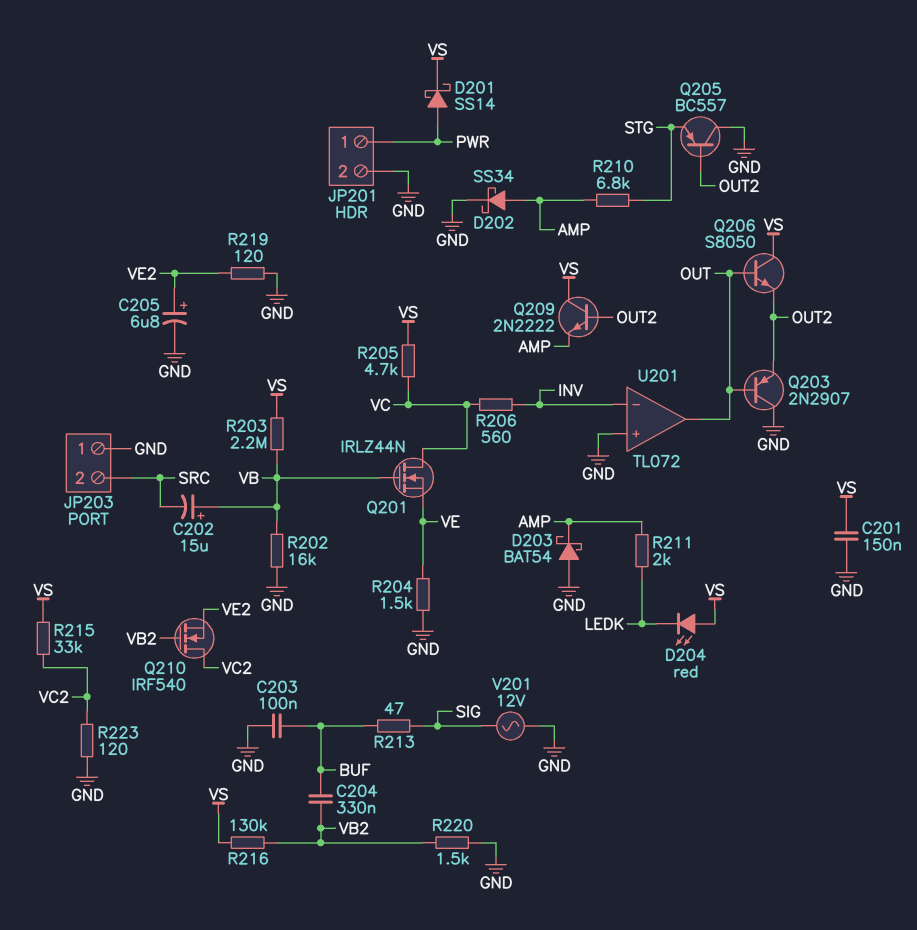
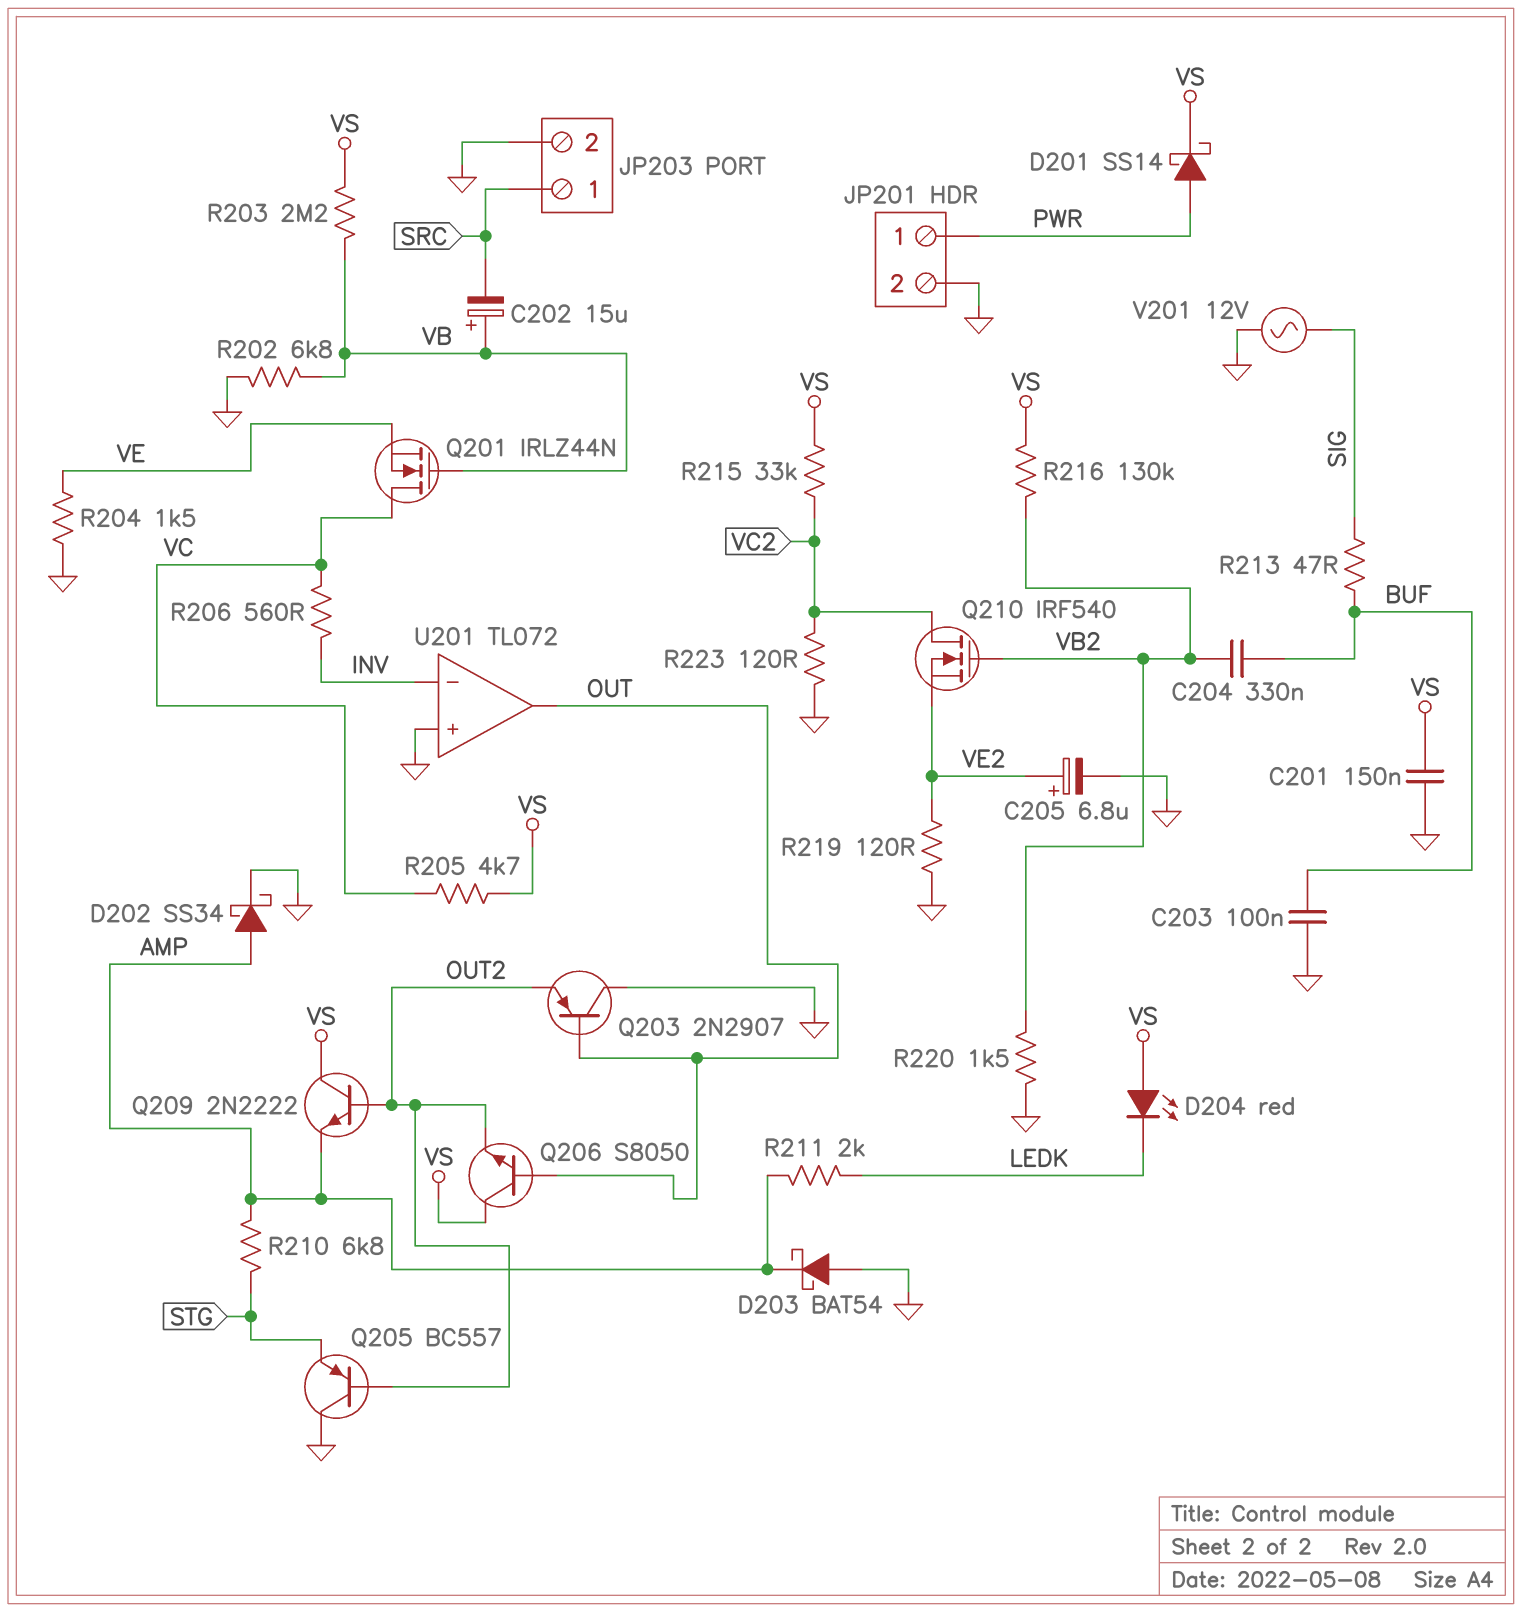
JP203 pin 1: GND -> SRC
JP203 pin 2: SRC -> GND
R202: 16k (GND, VB) -> 6.8k (GND, VB)

